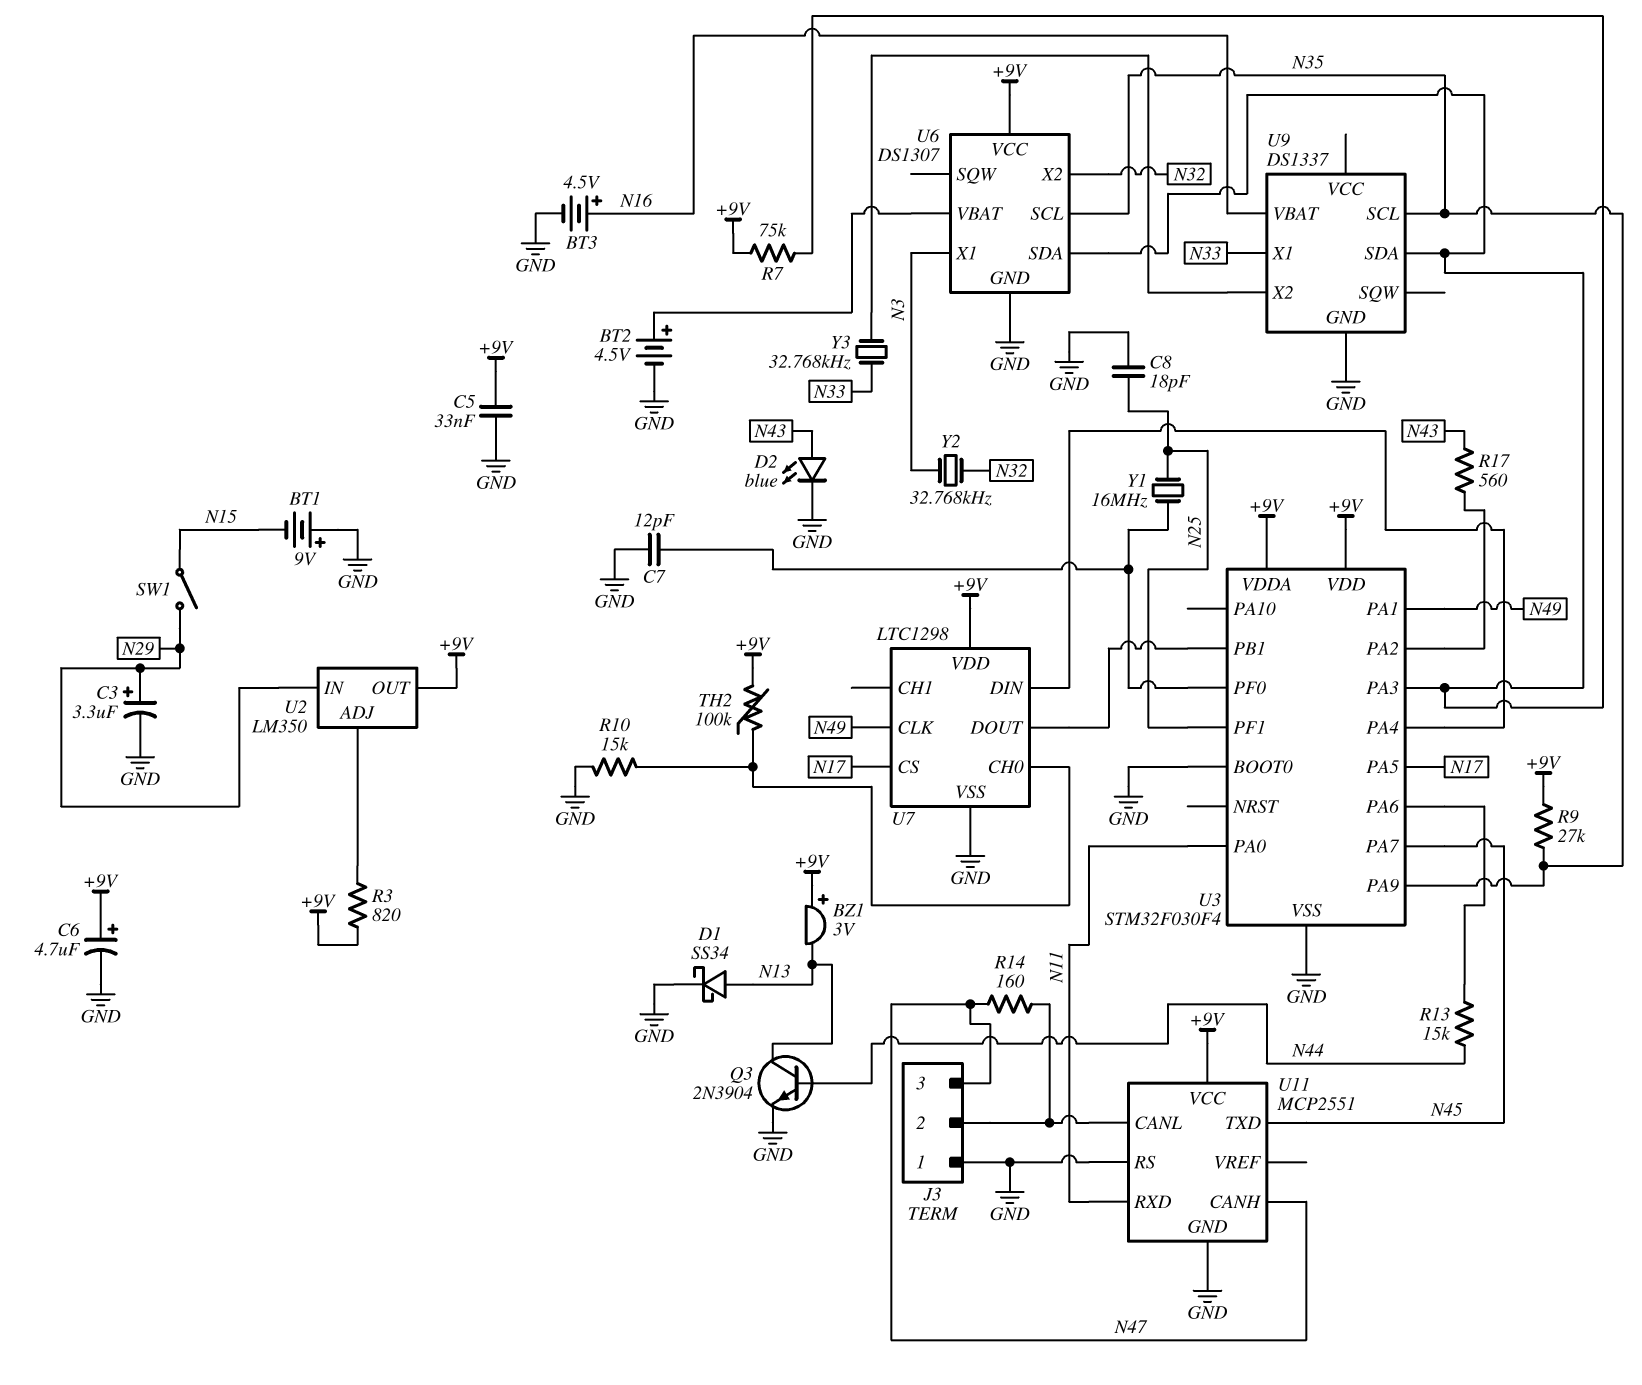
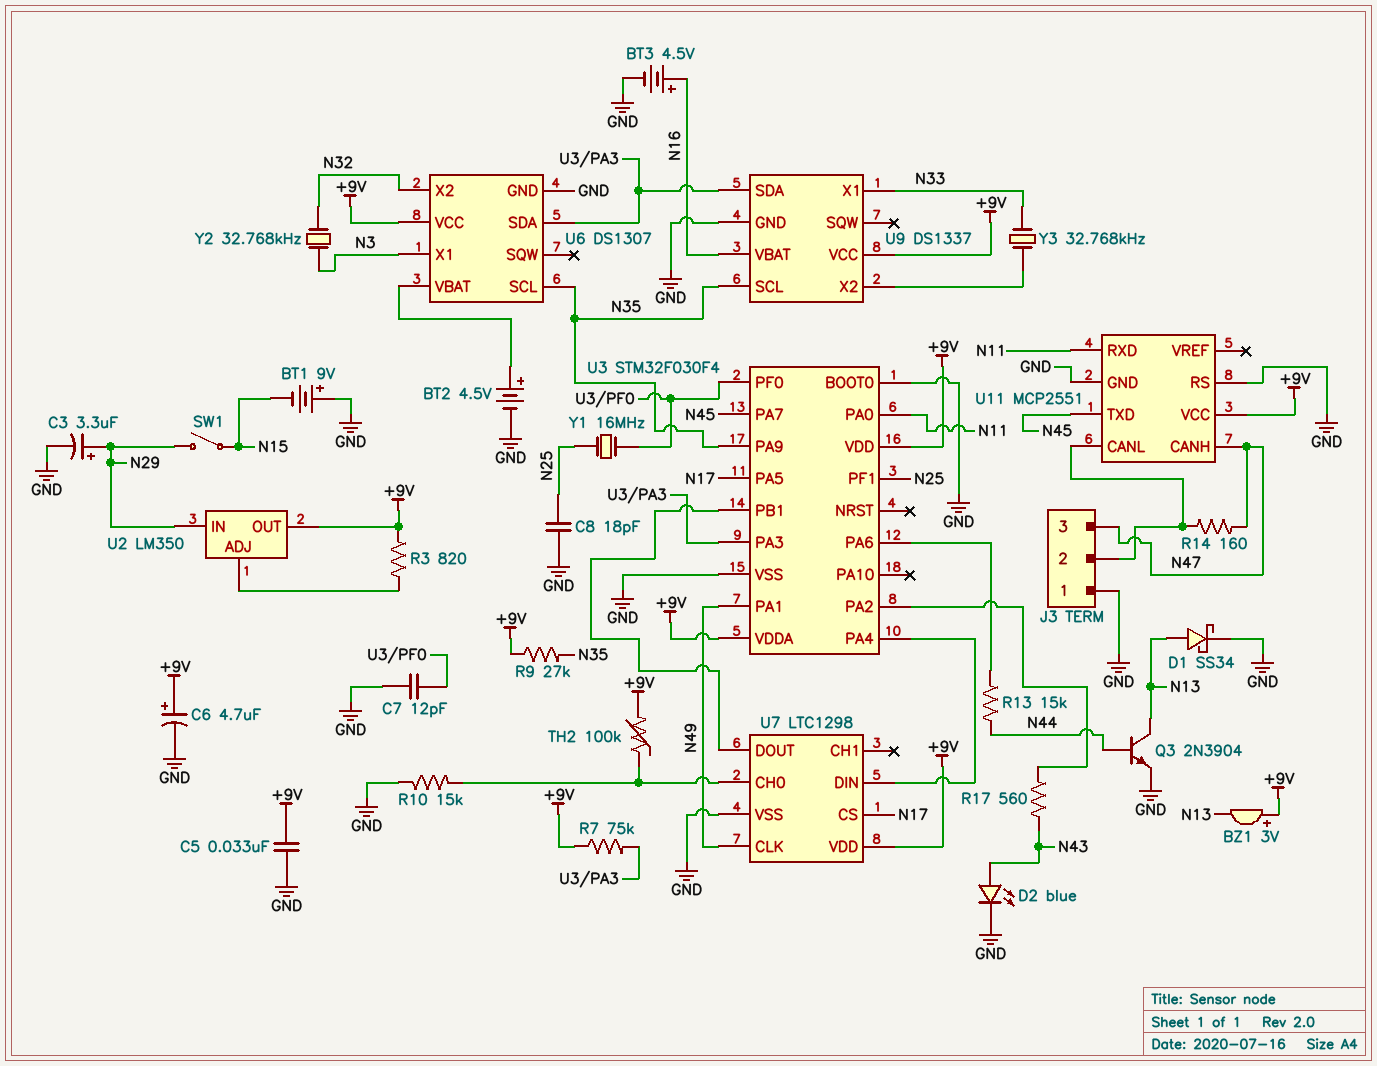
U9 pin VCC: none -> +9V

